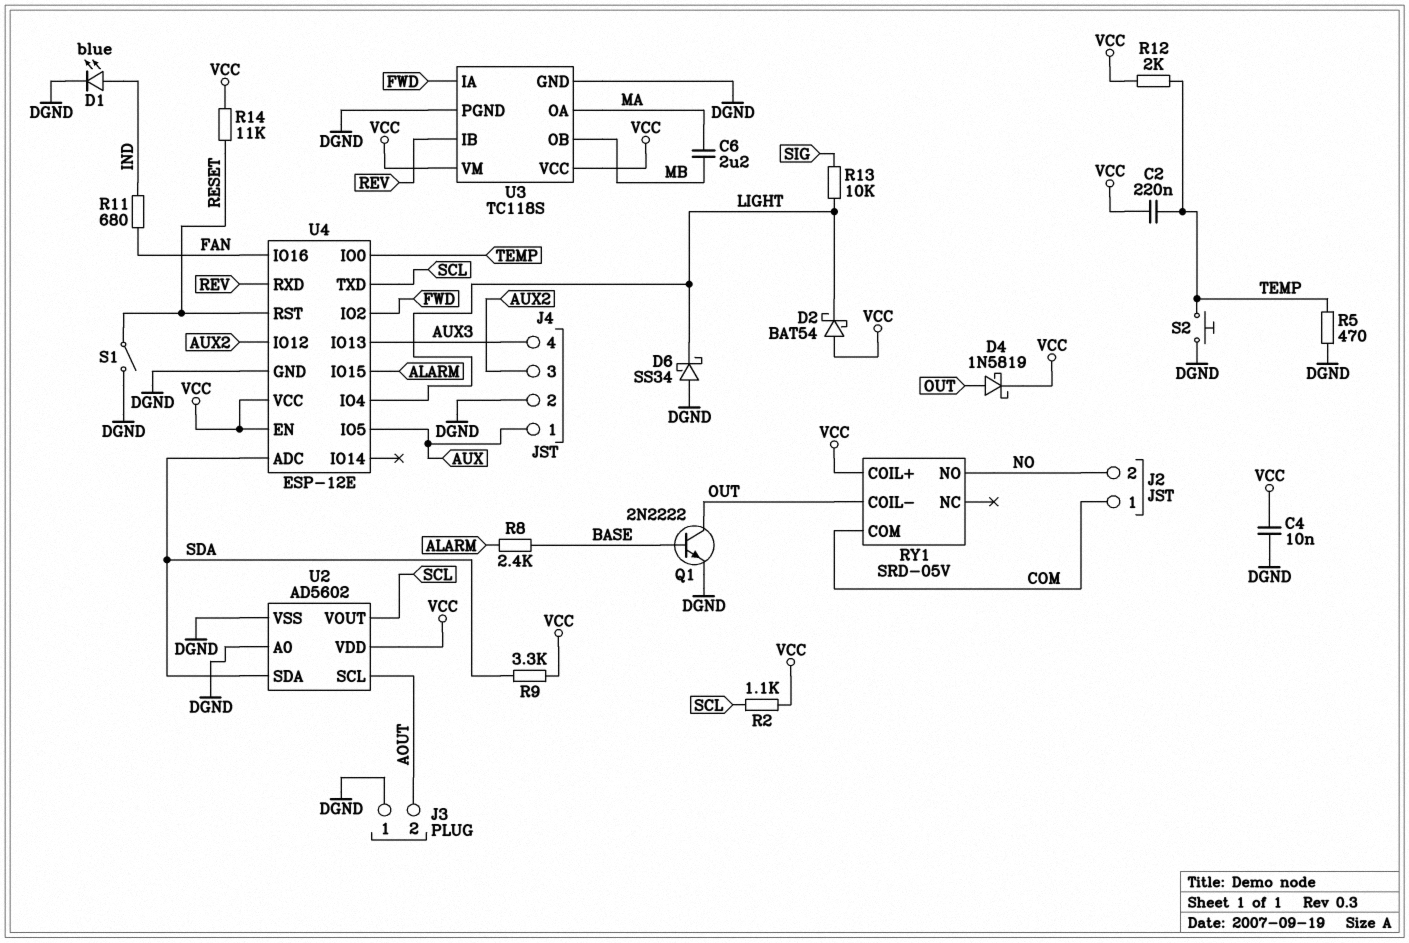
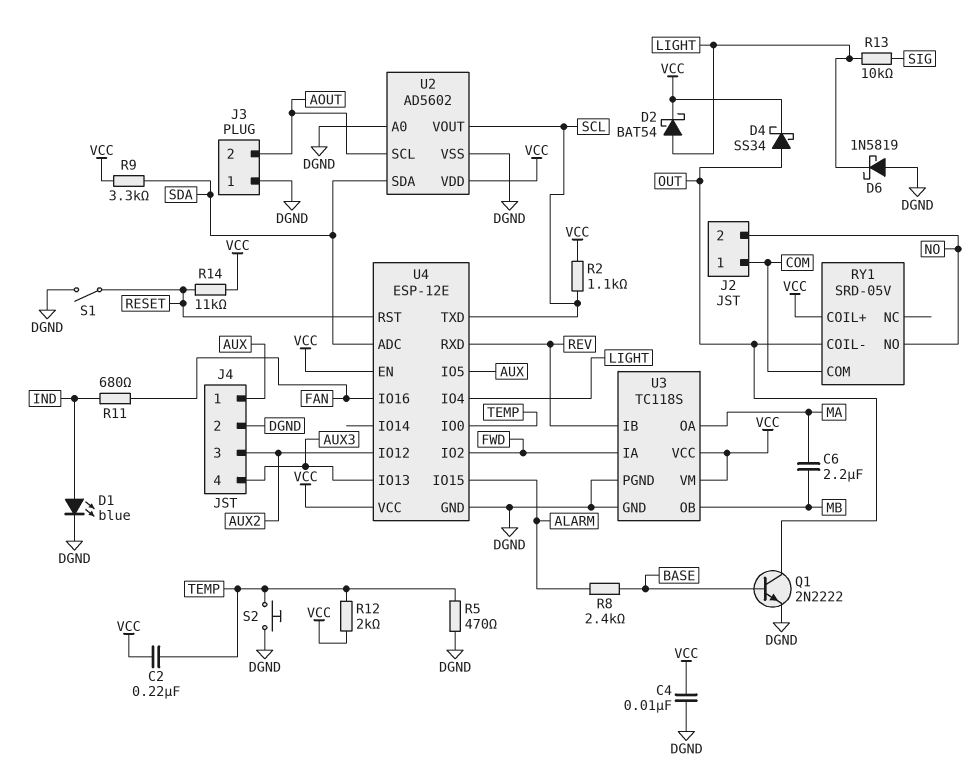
D2: schottky BAT54 (A VCC, K LIGHT) -> schottky BAT54 (A LIGHT, K VCC)
D4: schottky 1N5819 (A OUT, K VCC) -> schottky SS34 (A OUT, K VCC)
D6: schottky SS34 (A DGND, K LIGHT) -> schottky 1N5819 (A DGND, K LIGHT)

